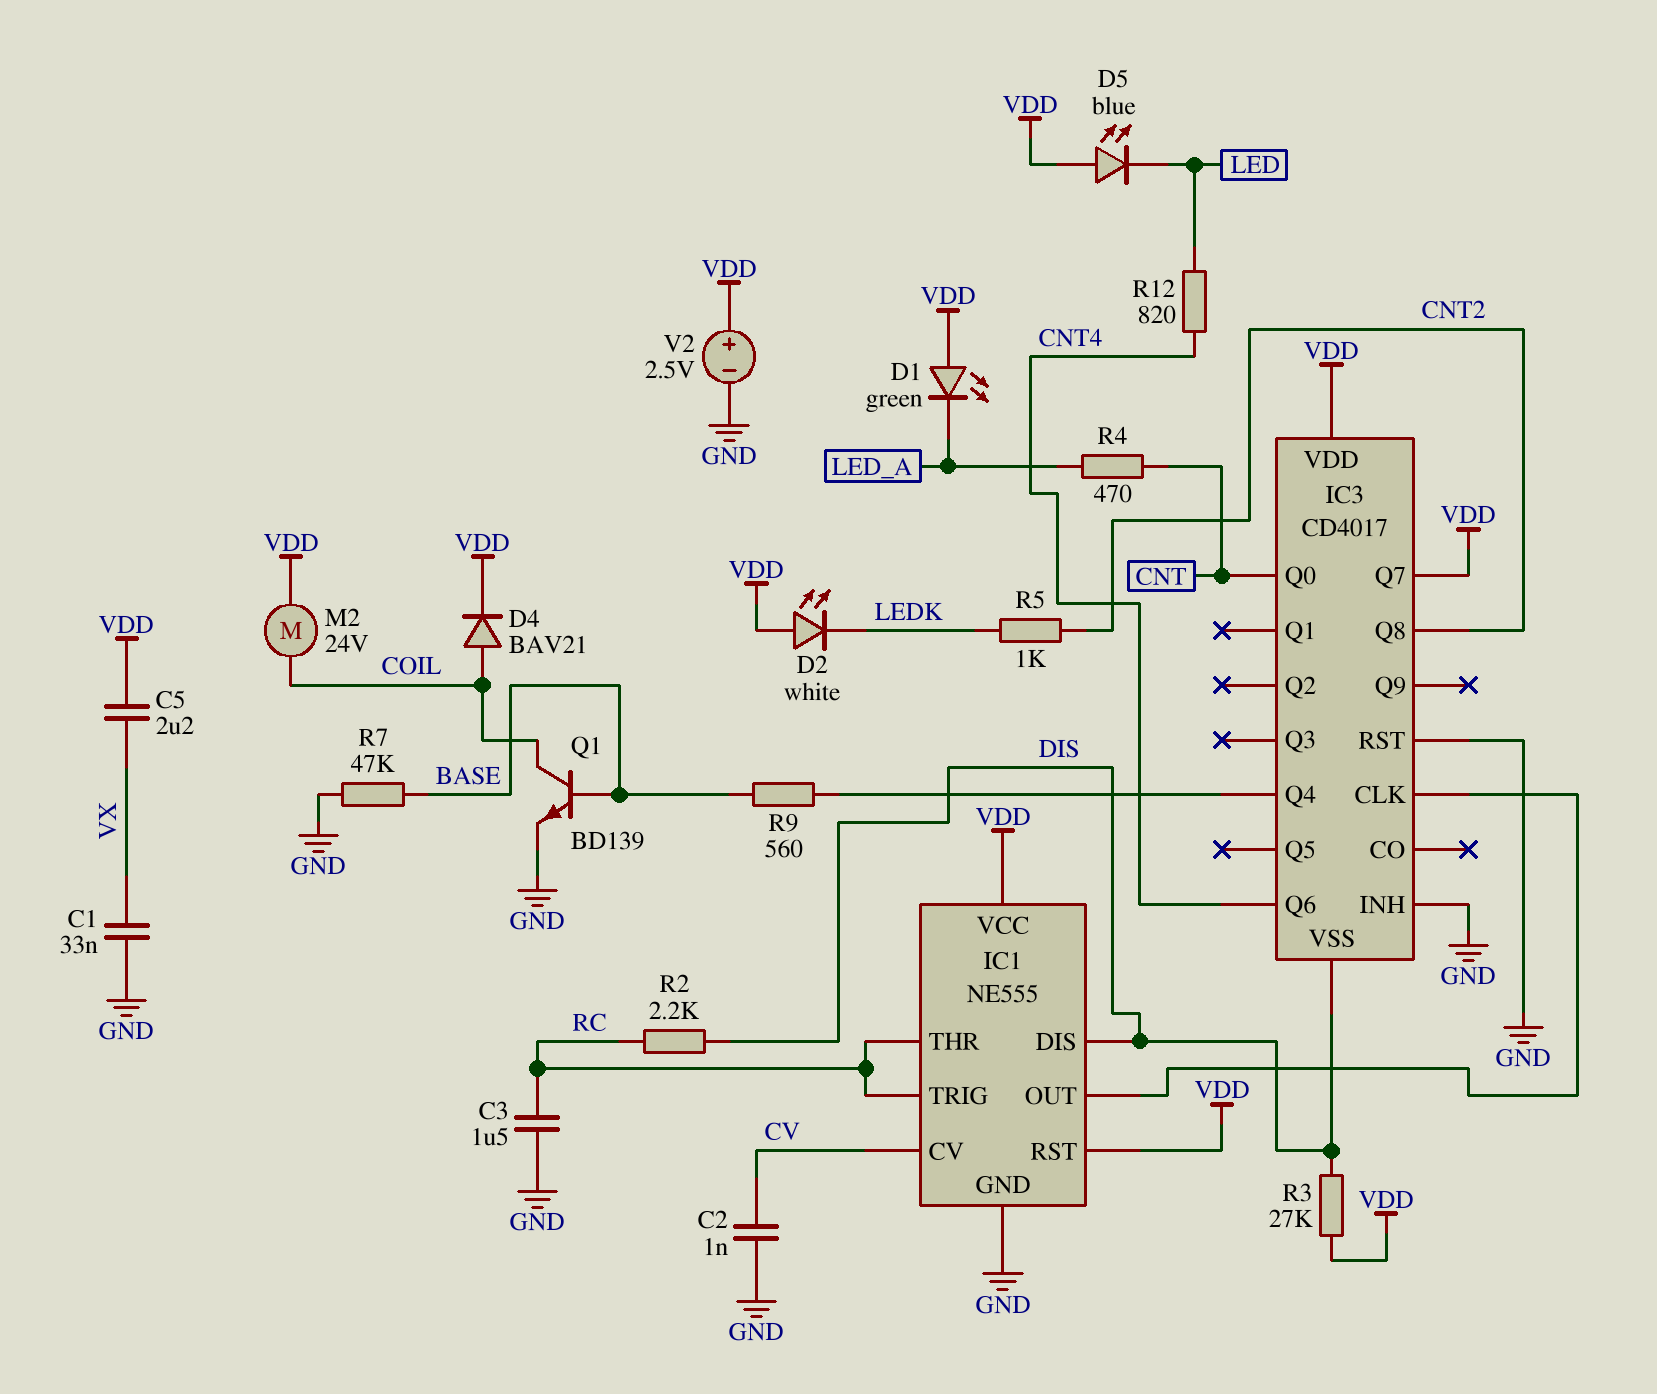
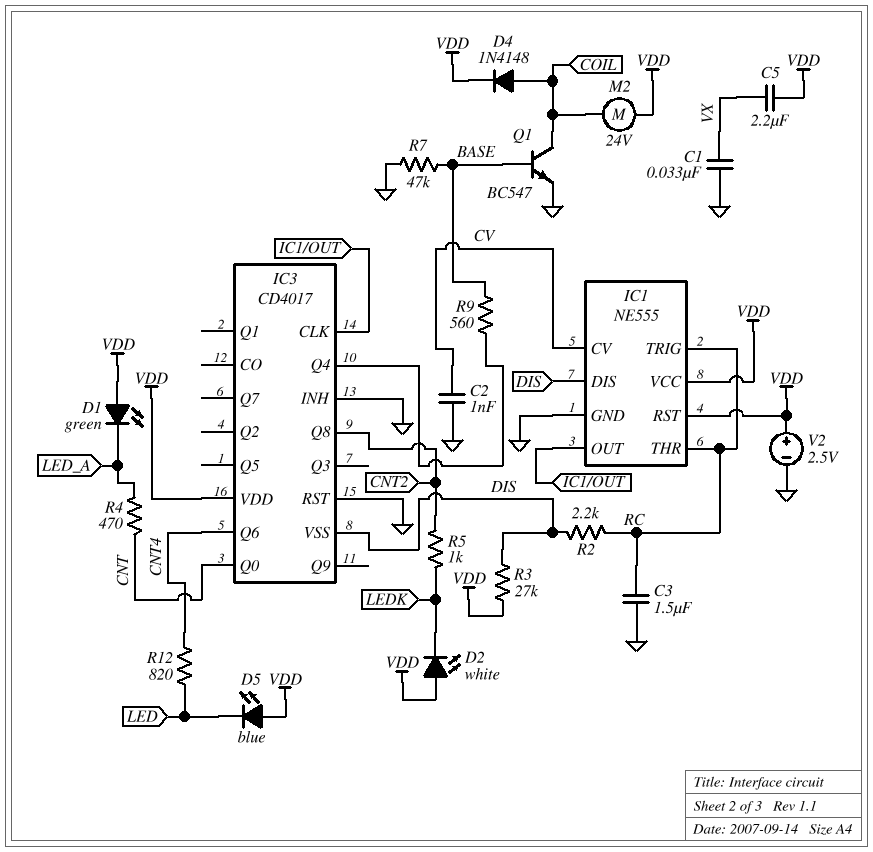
D4: diode BAV21 (A COIL, K VDD) -> diode 1N4148 (A COIL, K VDD)
IC3 pin Q7: VDD -> none
Q1: NPN BD139 (B BASE, C COIL, E GND) -> NPN BC547 (B BASE, C COIL, E GND)

